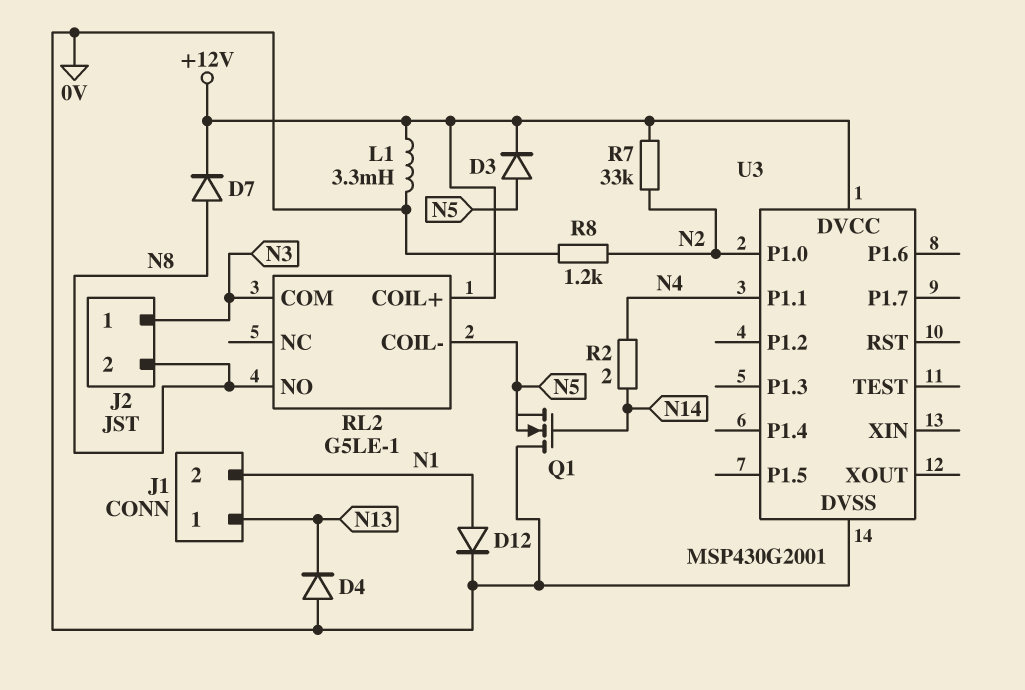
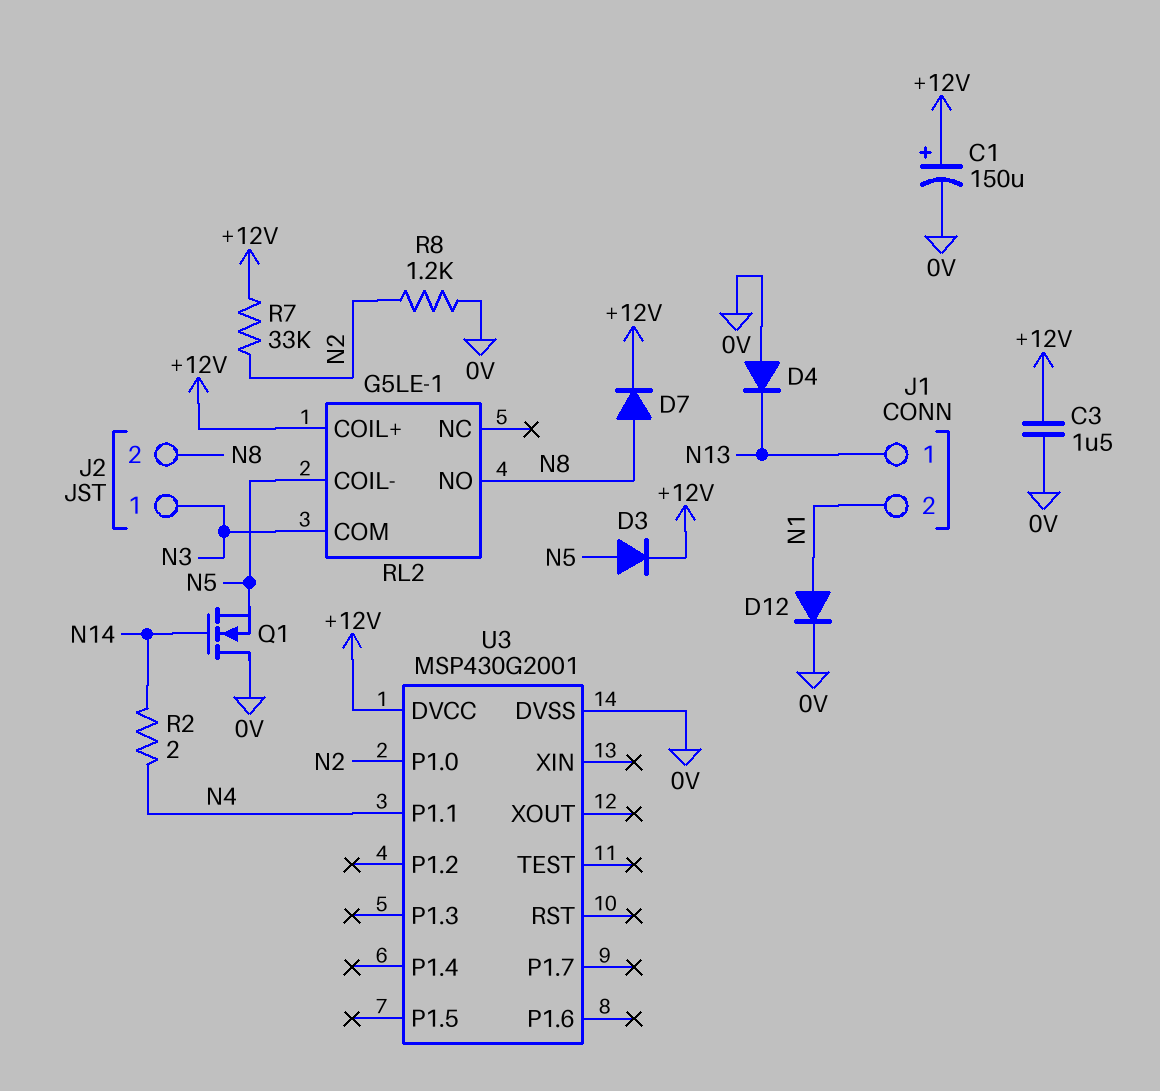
C1: none -> 150uF (plus +12V, minus 0V)
C3: none -> 1.5uF (+12V, 0V)
L1: 3.3mH (+12V, 0V) -> none

